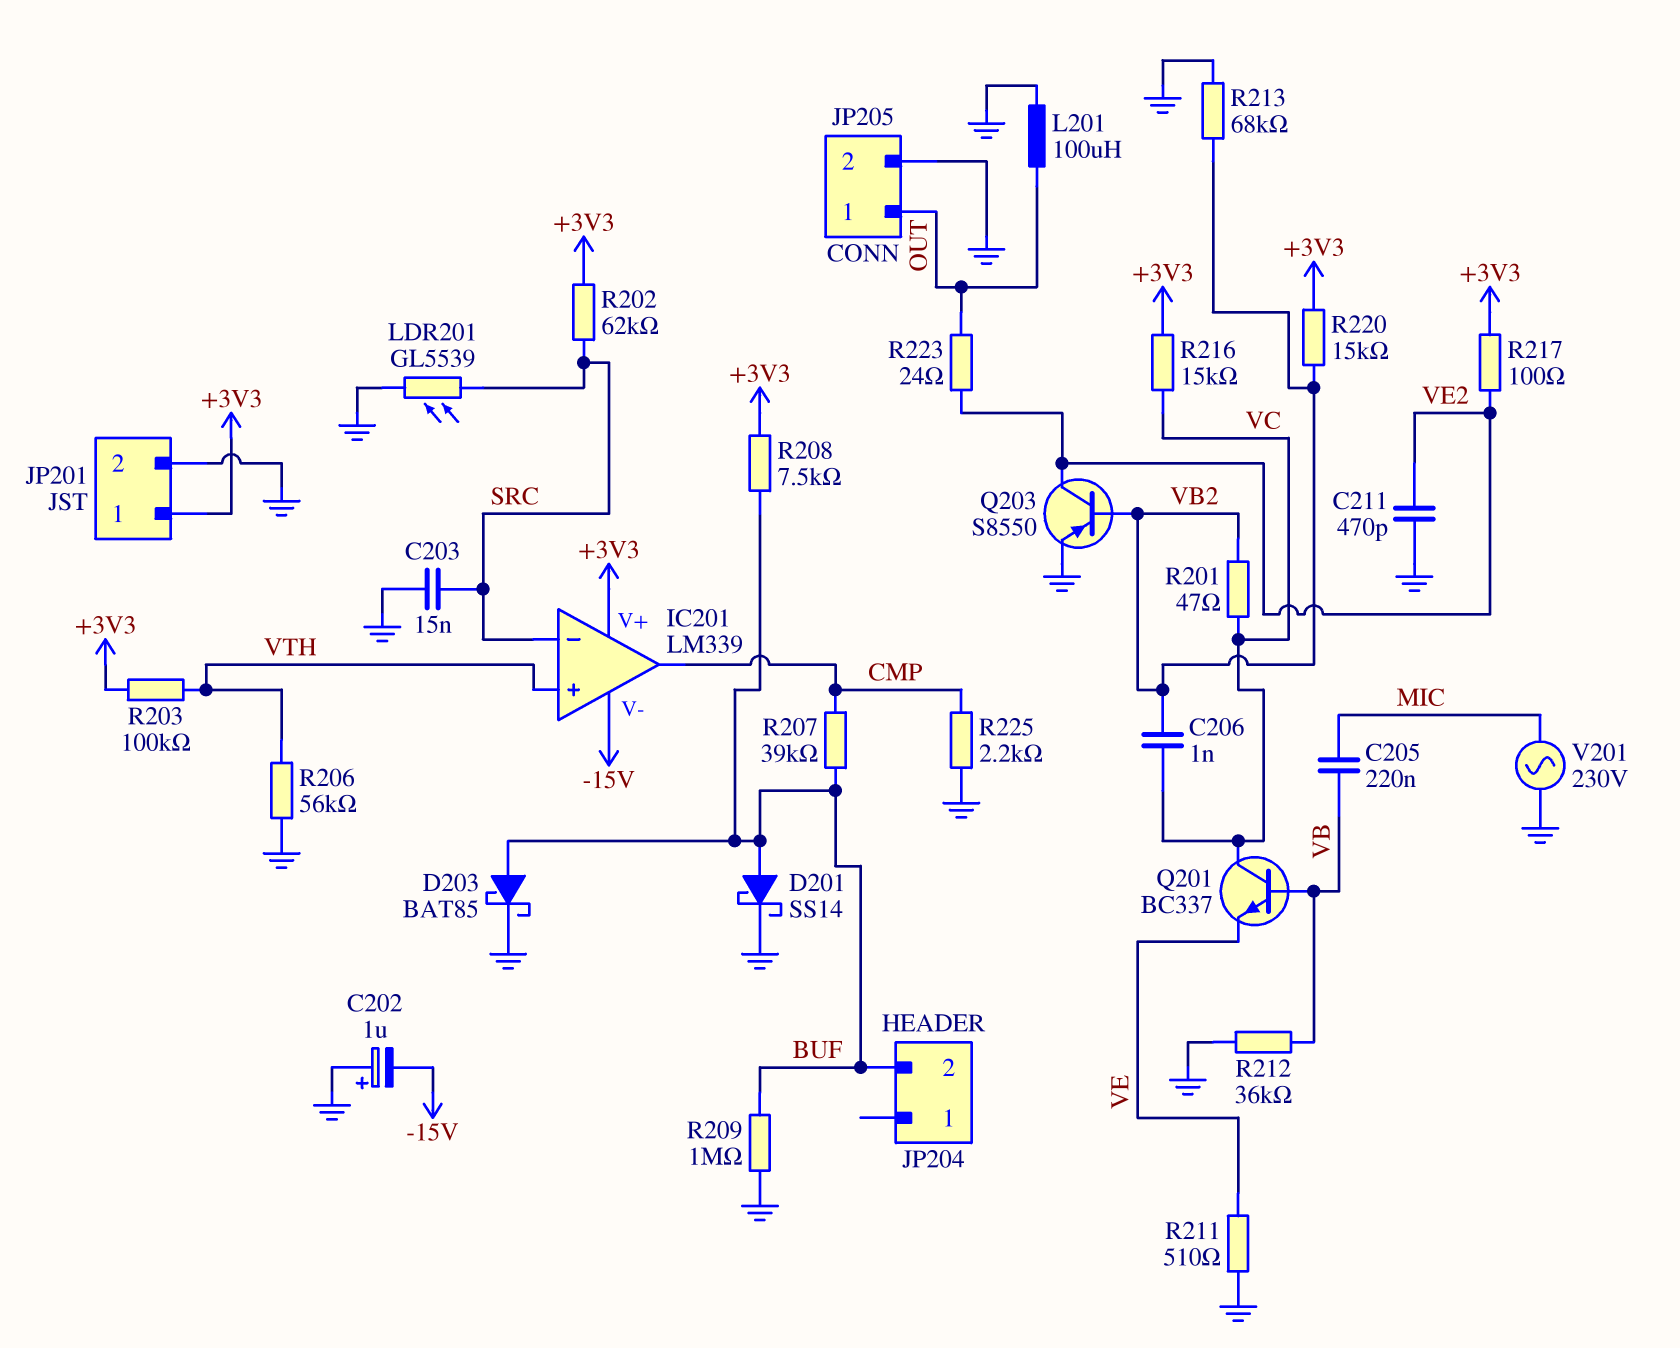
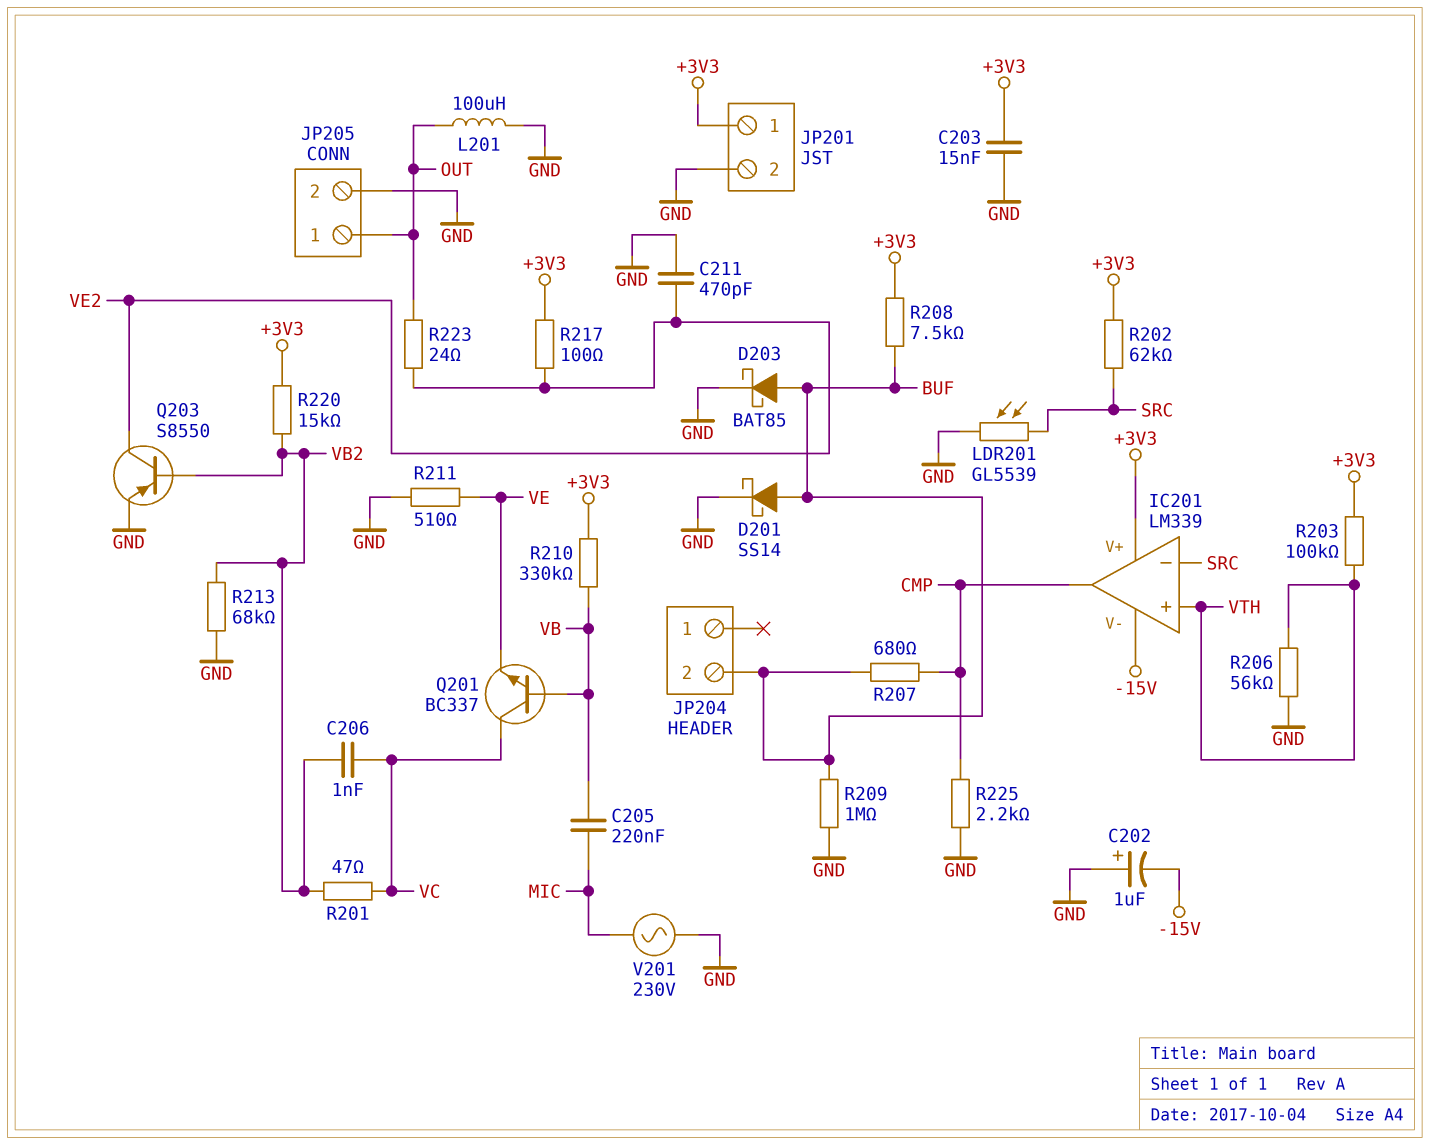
C203: 15nF (GND, SRC) -> 15nF (+3V3, GND)
R207: 39k (BUF, CMP) -> 680 (BUF, CMP)
R210: none -> 330k (+3V3, VB)
R212: 36k (GND, VB) -> none
R216: 15k (+3V3, VC) -> none

